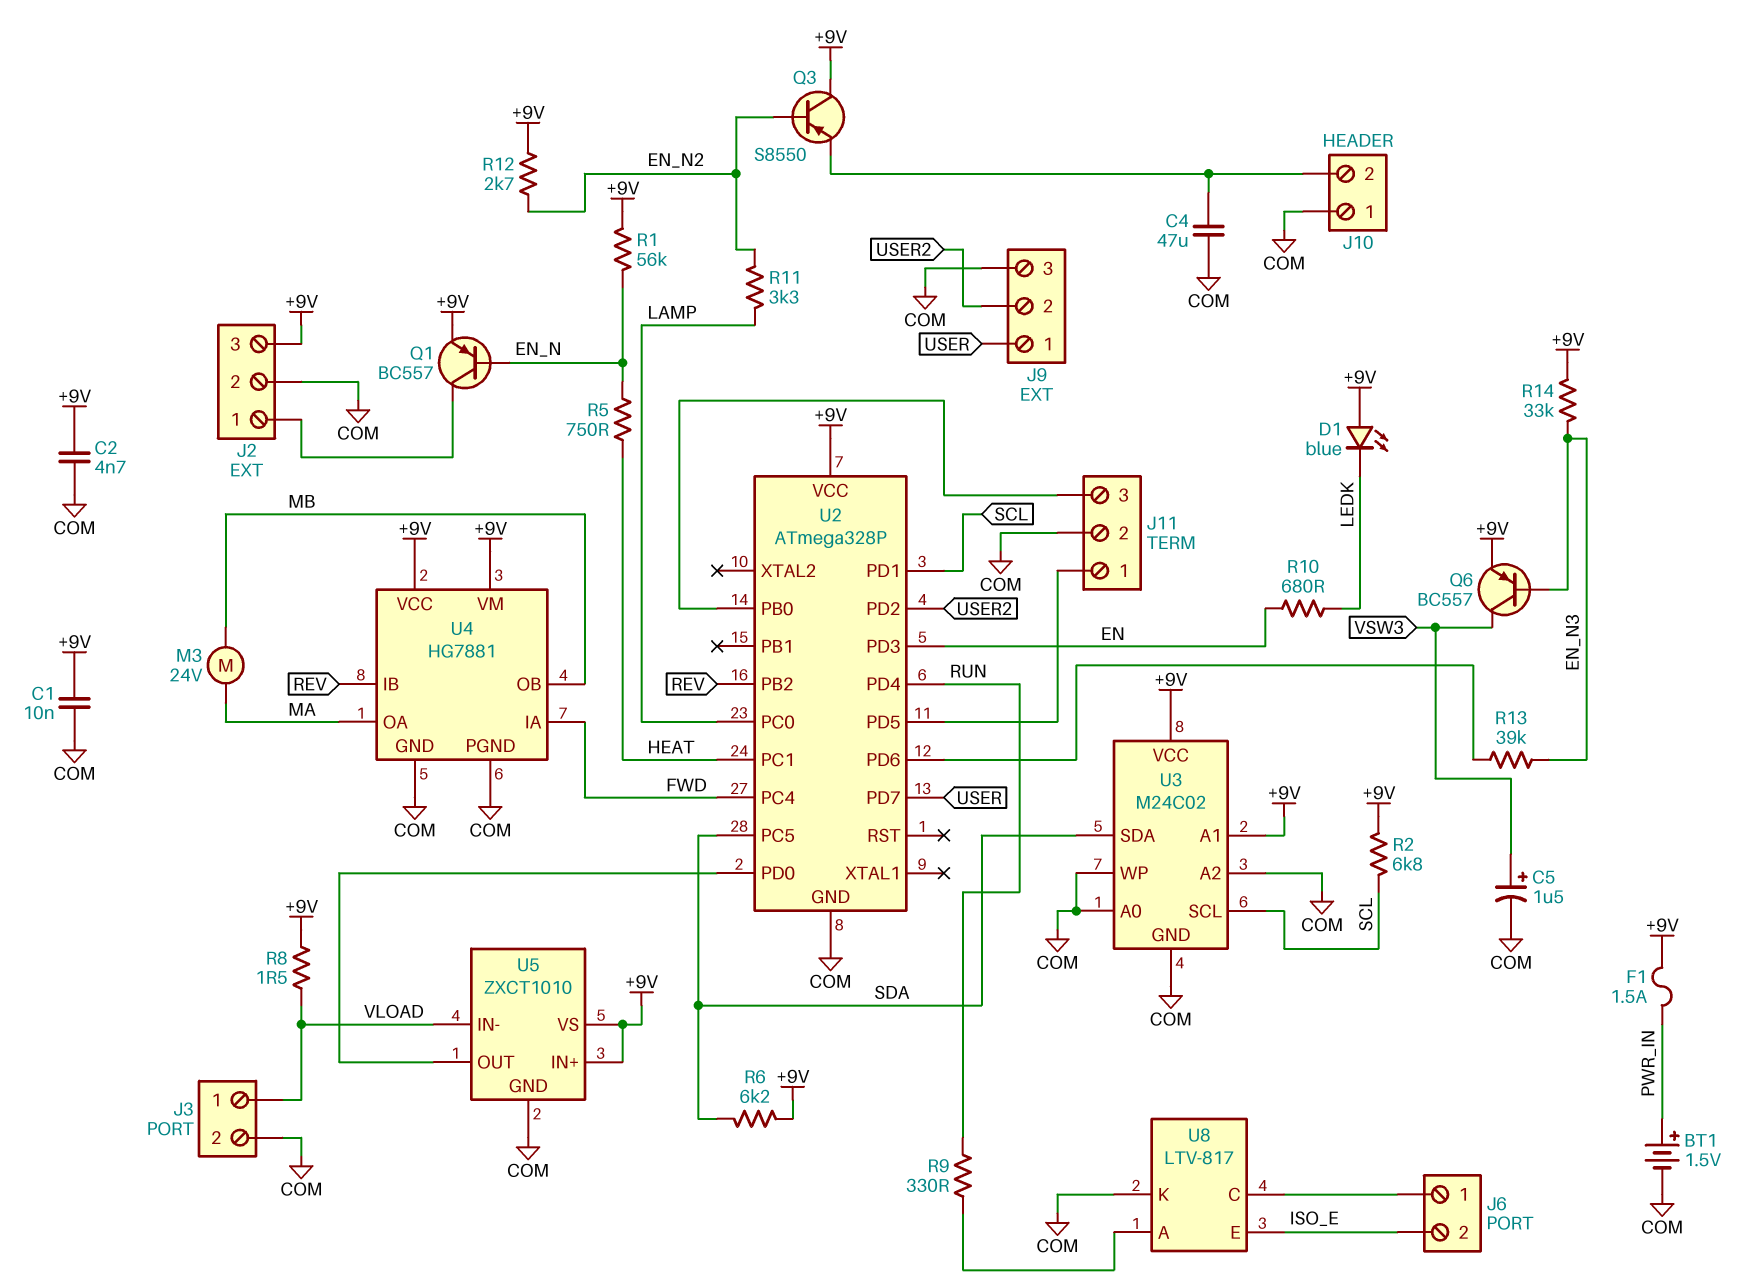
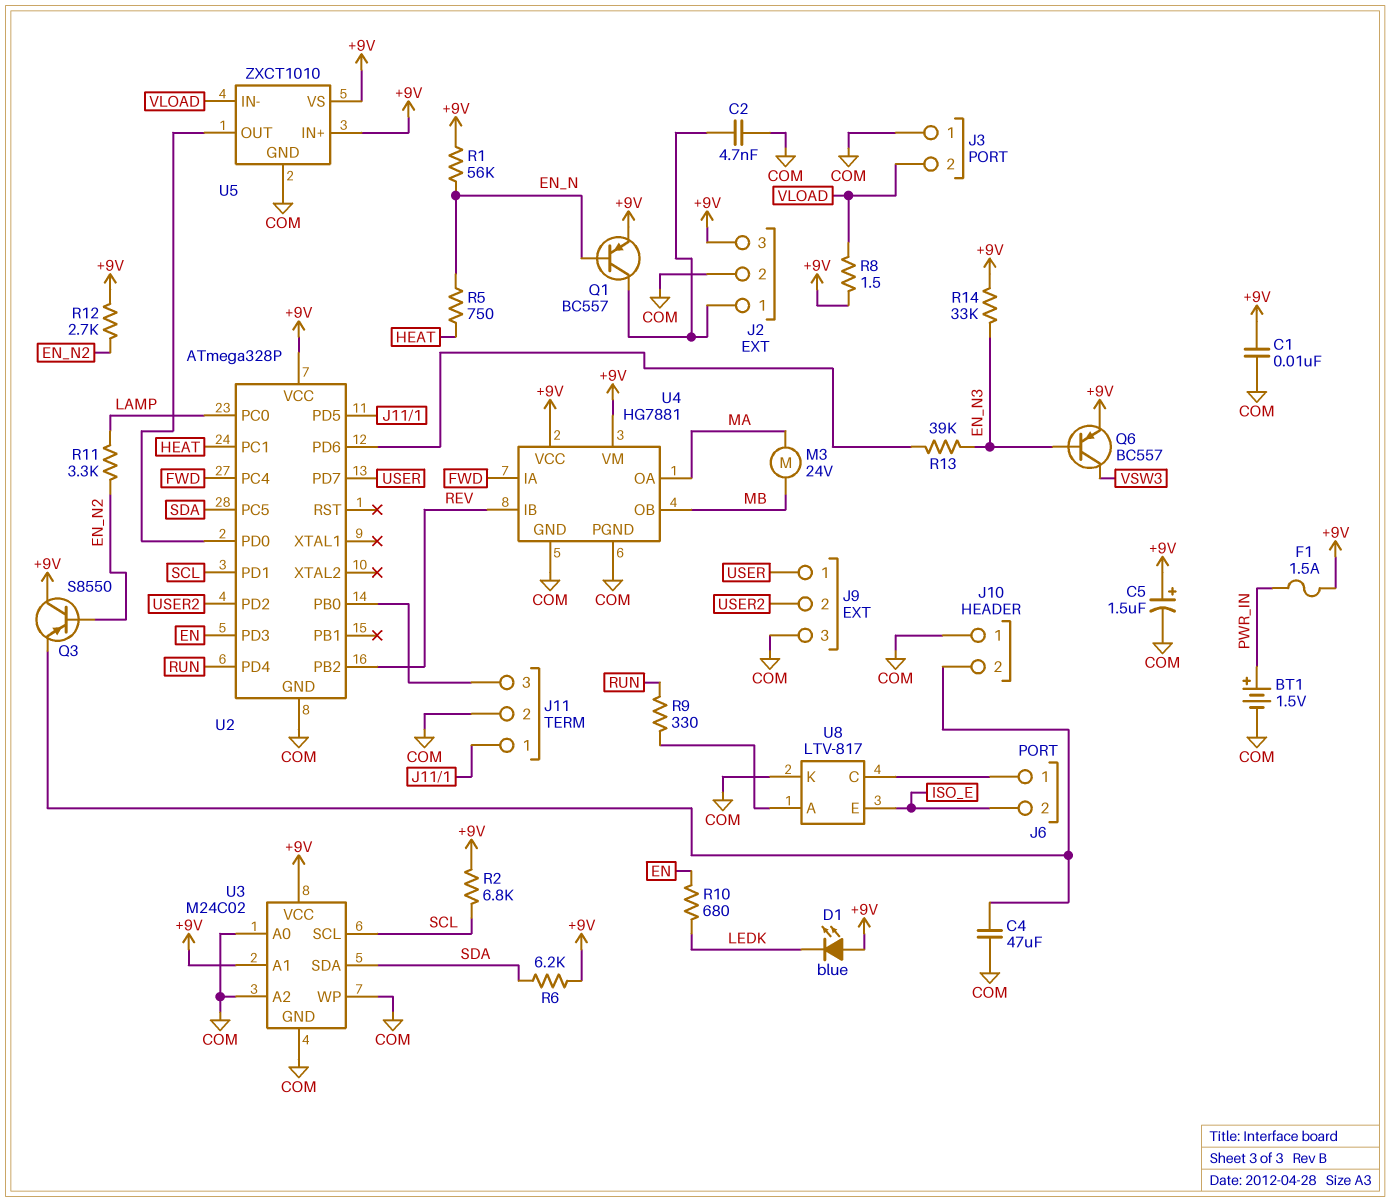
C2: 4.7nF (+9V, COM) -> 4.7nF (COM, J2/1)
C5: 1.5uF (plus VSW3, minus COM) -> 1.5uF (plus +9V, minus COM)
J3 pin 1: VLOAD -> COM
J3 pin 2: COM -> VLOAD

